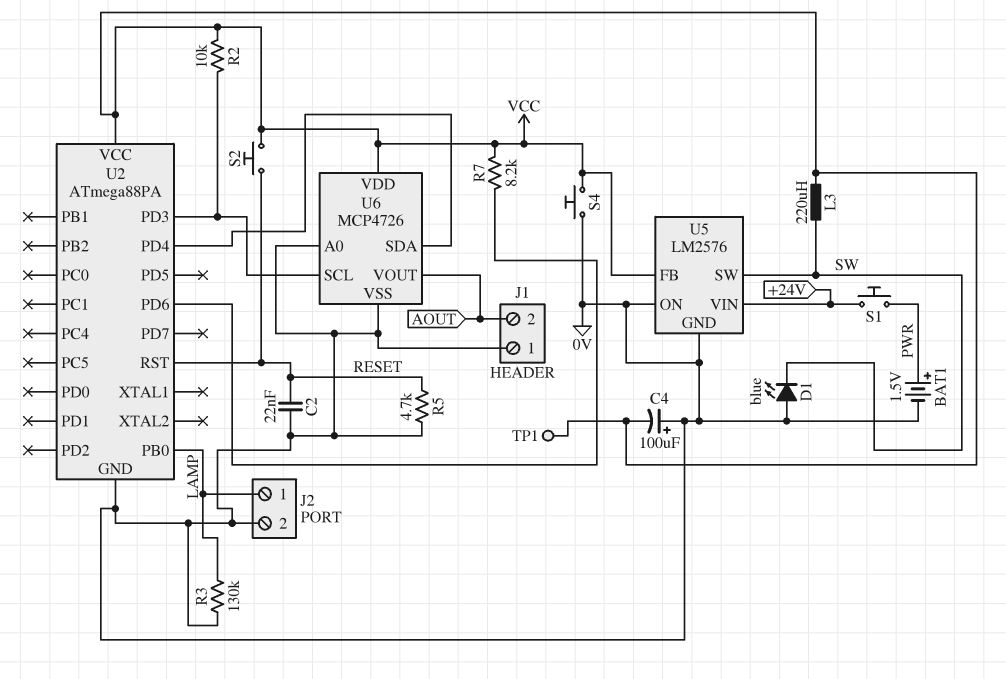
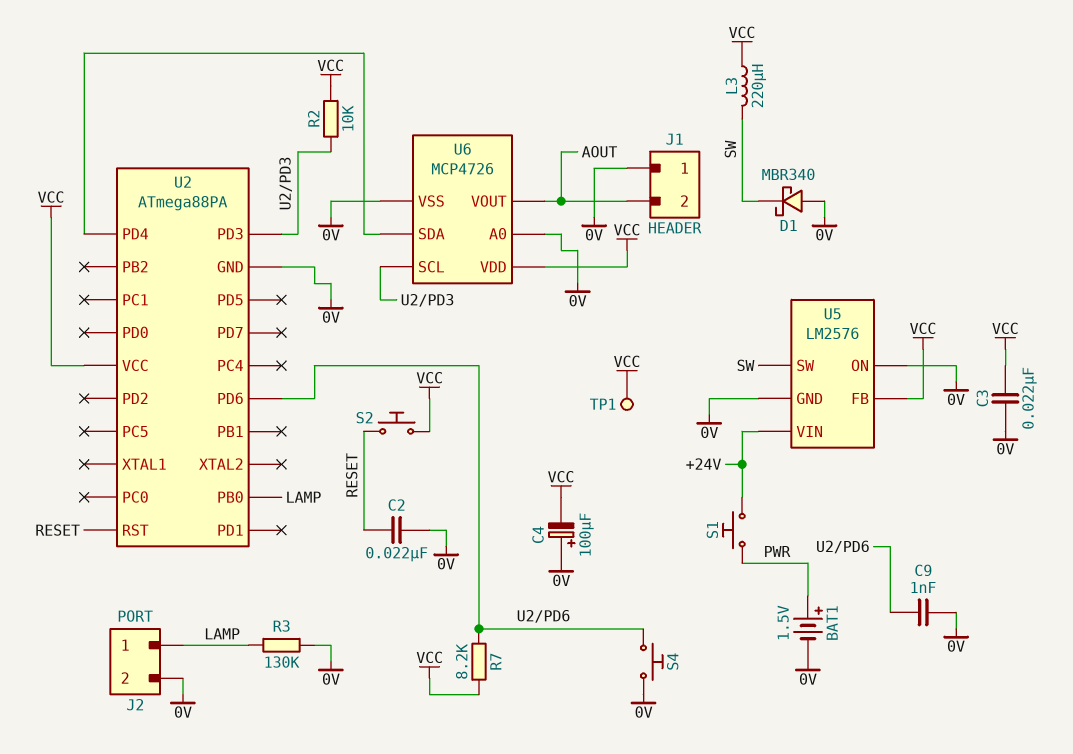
C3: none -> 22nF (0V, VCC)
C9: none -> 1nF (0V, U2/PD6)
D1: LED blue (A 0V, K SW) -> schottky MBR340 (A 0V, K SW)
R5: 4.7k (0V, RESET) -> none
S4: button (0V, VCC) -> button (0V, U2/PD6)

